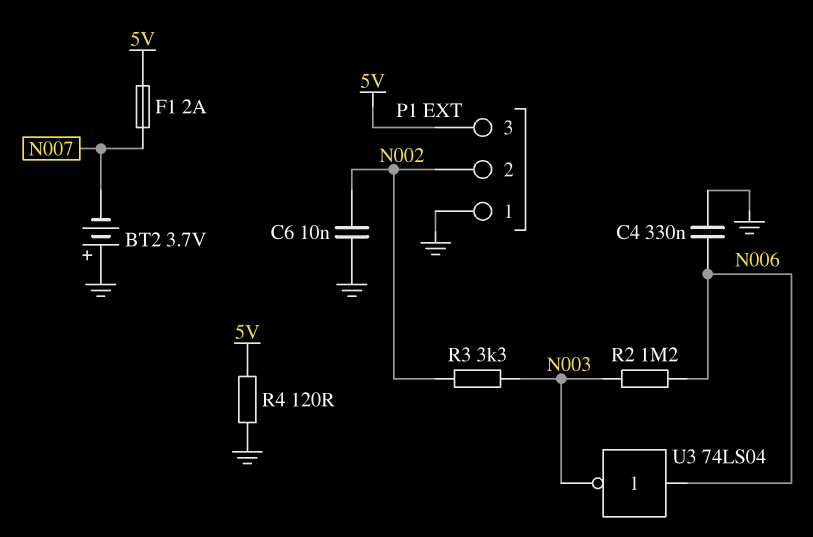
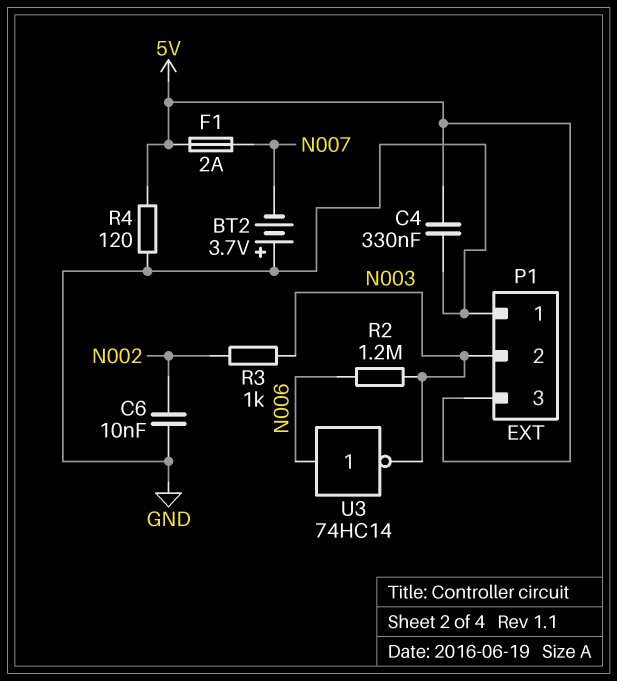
C4: 330nF (GND, N006) -> 330nF (5V, GND)
P1 pin 2: N002 -> N003
R3: 3.3k (N002, N003) -> 1k (N002, N003)
U3: NOT 74LS04 (in N006, out N003) -> NOT 74HC14 (in N006, out N003)

